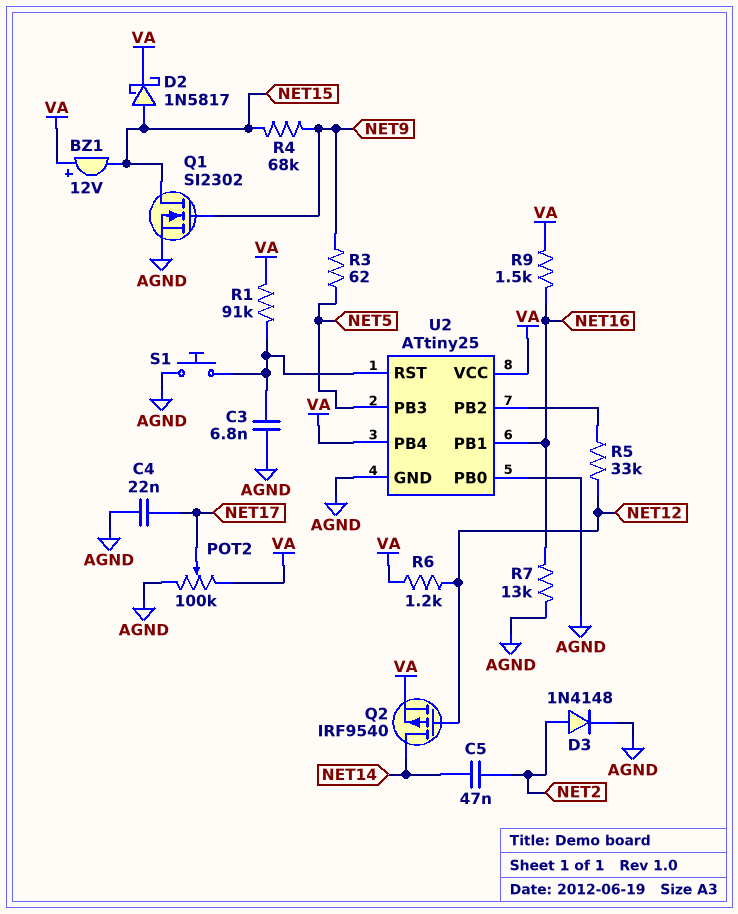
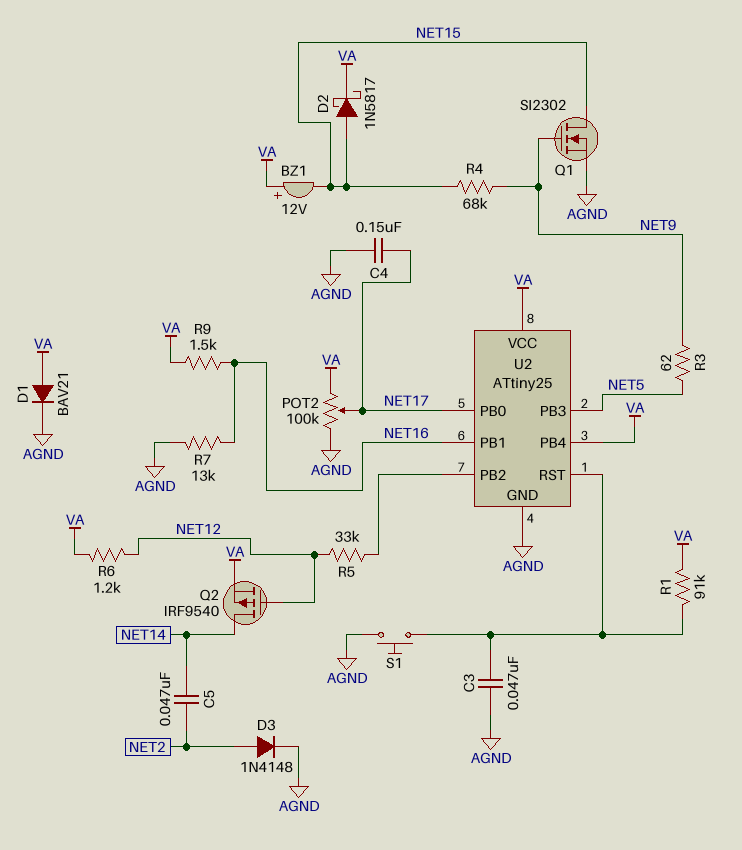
C3: 6.8nF (AGND, U2/RST) -> 47nF (AGND, U2/RST)
C4: 22nF (AGND, NET17) -> 150nF (AGND, NET17)
D1: none -> diode BAV21 (A VA, K AGND)
U2 pin PB0: AGND -> NET17

